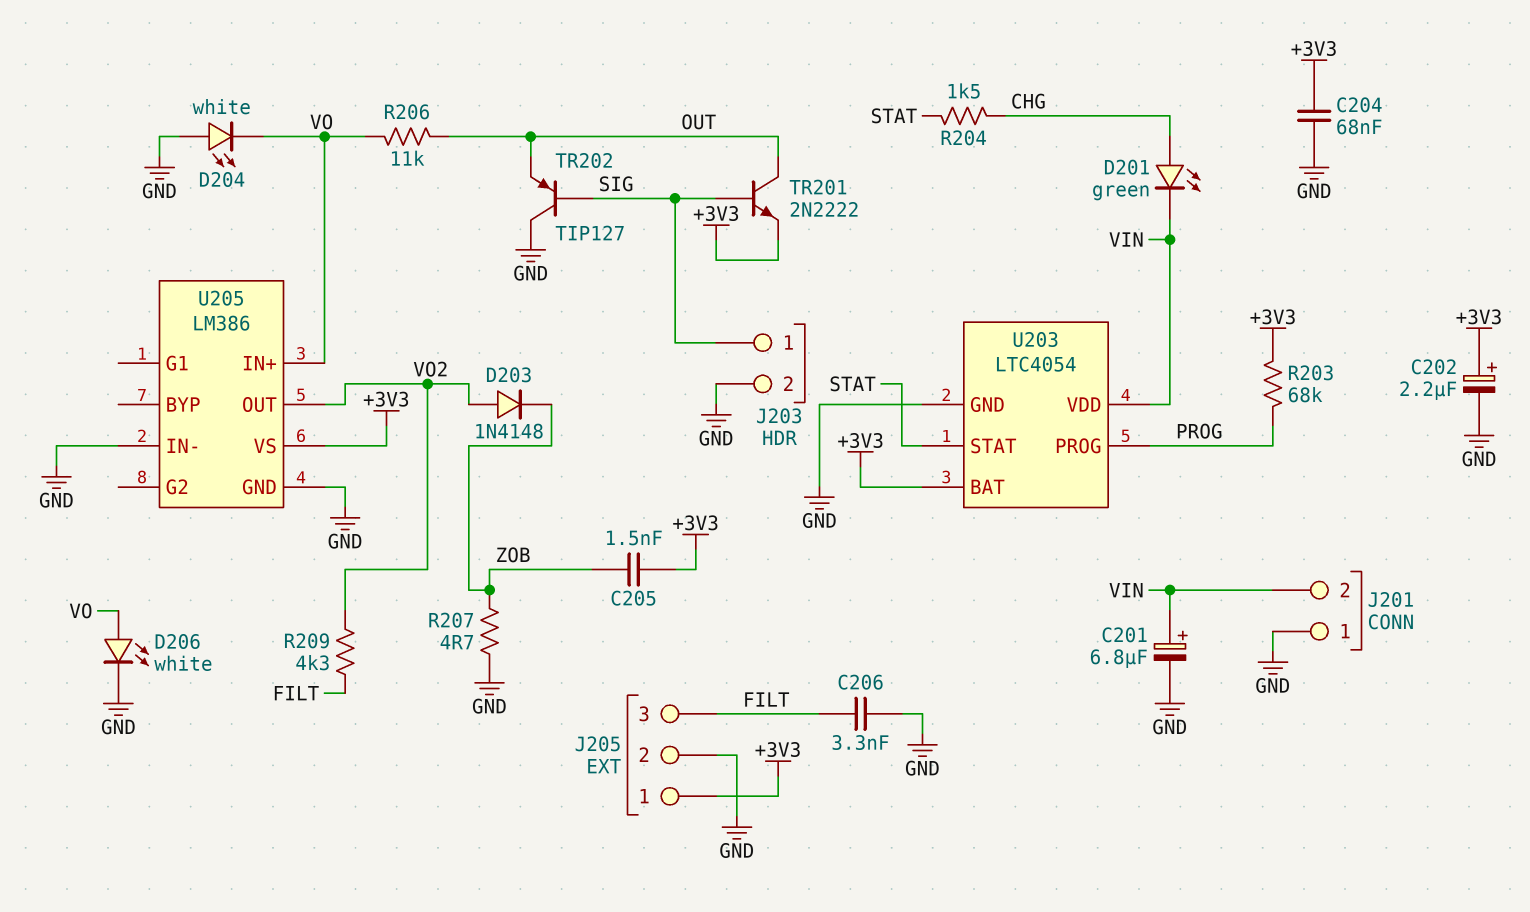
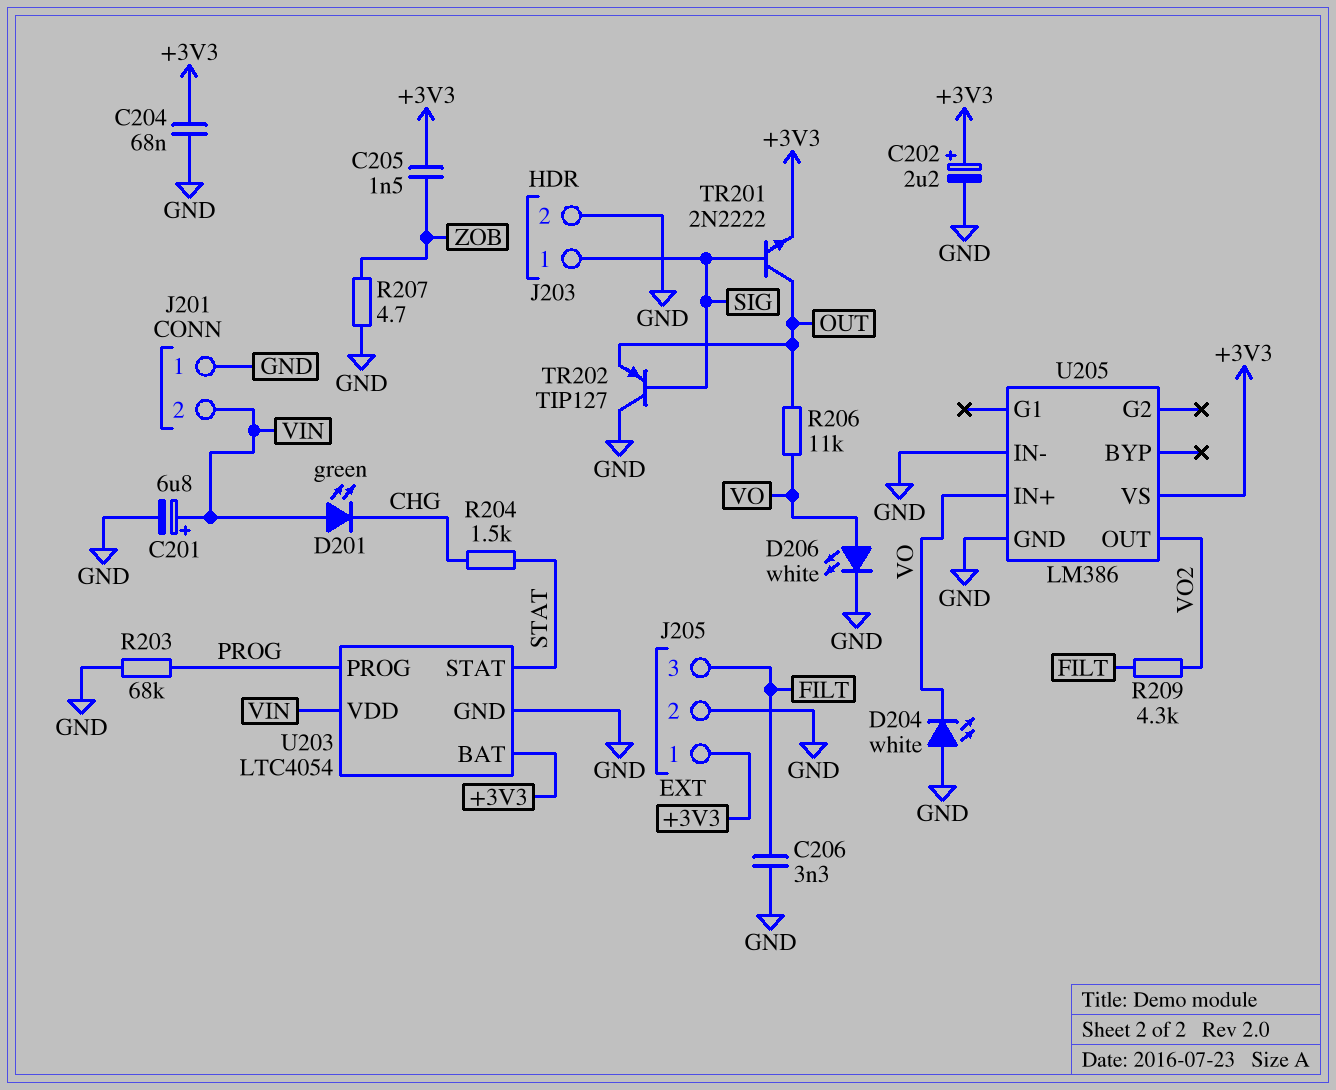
D201: LED green (A CHG, K VIN) -> LED green (A VIN, K CHG)
D203: diode 1N4148 (A VO2, K ZOB) -> none
R203: 68k (+3V3, PROG) -> 68k (GND, PROG)

